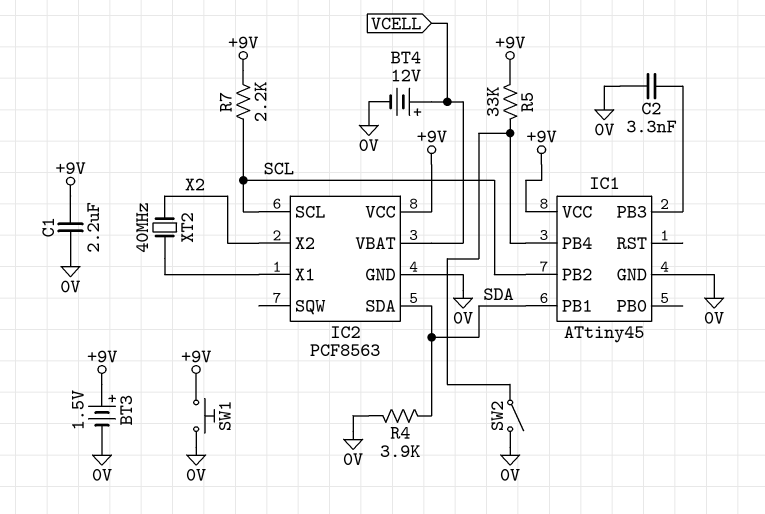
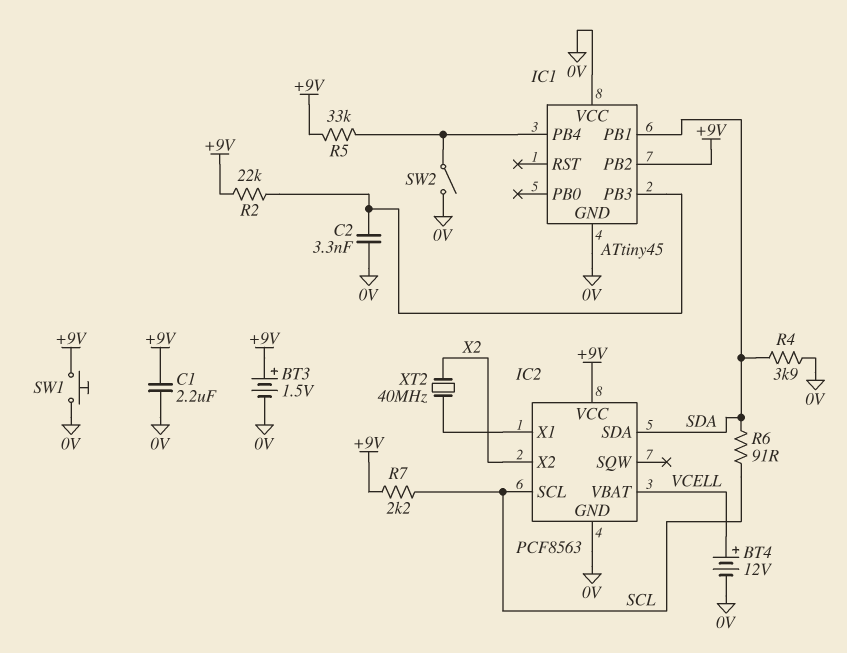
IC1 pin PB2: SCL -> +9V
IC1 pin VCC: +9V -> 0V
R2: none -> 22k (+9V, IC1/PB3)
R6: none -> 91 (SCL, SDA)

